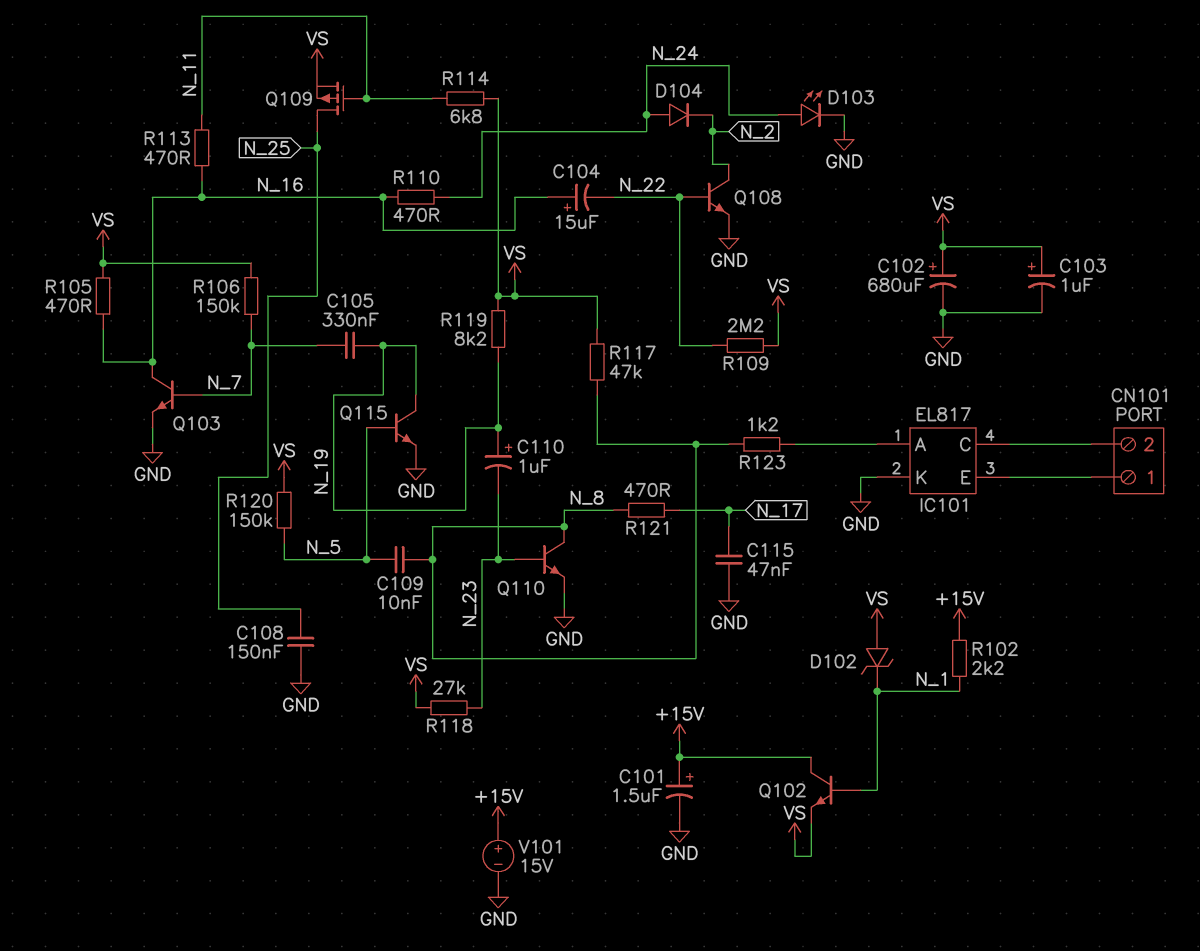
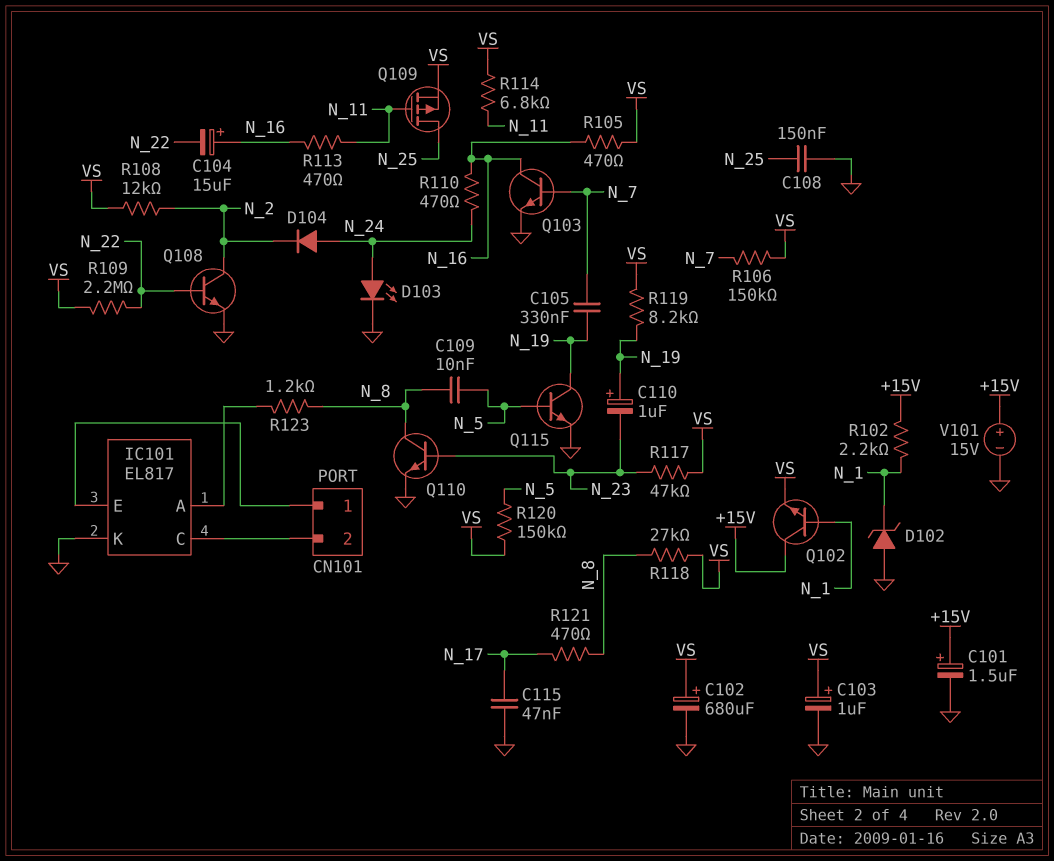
D102: zener (A VS, K N_1) -> zener (A GND, K N_1)
R108: none -> 12k (N_2, VS)
R117: 47k (N_8, VS) -> 47k (N_23, VS)
R118: 27k (N_23, VS) -> 27k (N_8, VS)

